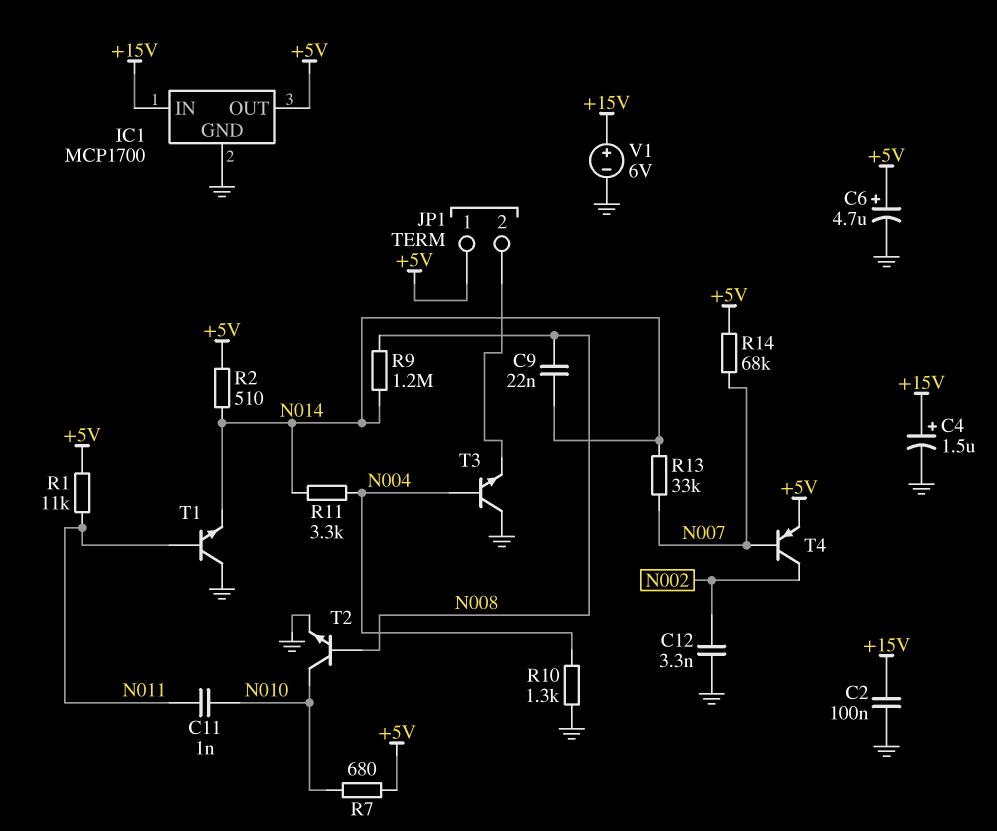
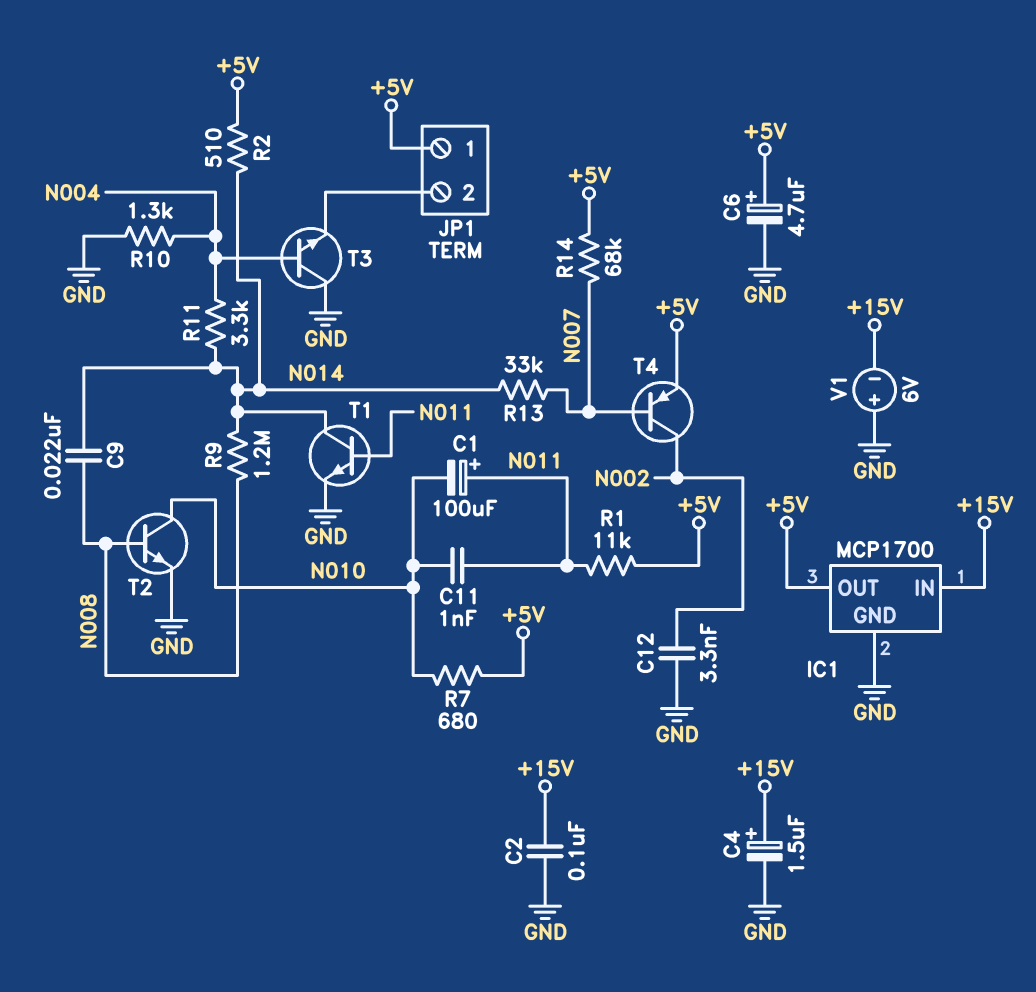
C1: none -> 100uF (plus N011, minus N010)
T1: NPN (B N011, C GND, E N014) -> NPN (B N011, C N014, E GND)
V1: 6V (plus +15V, minus GND) -> 6V (plus GND, minus +15V)

